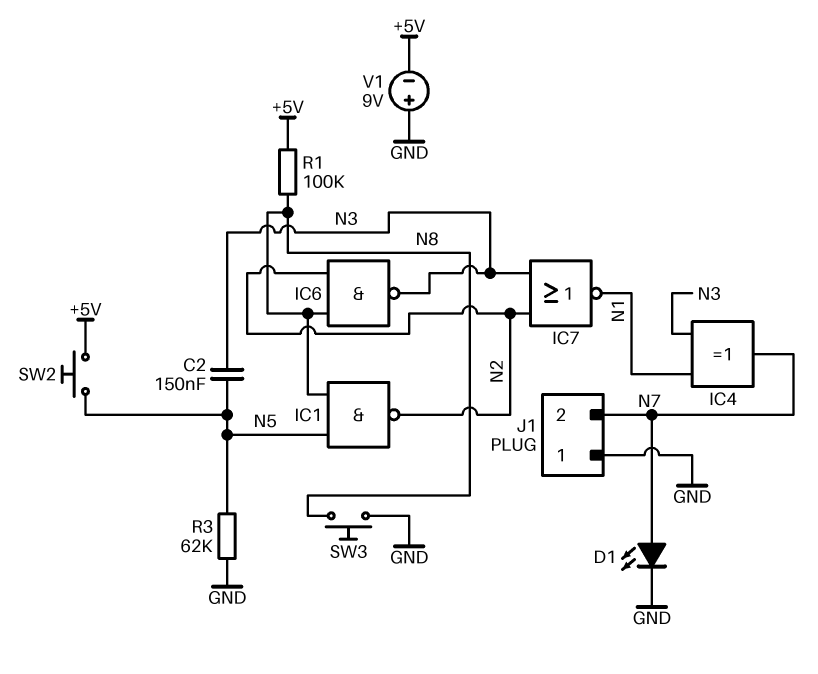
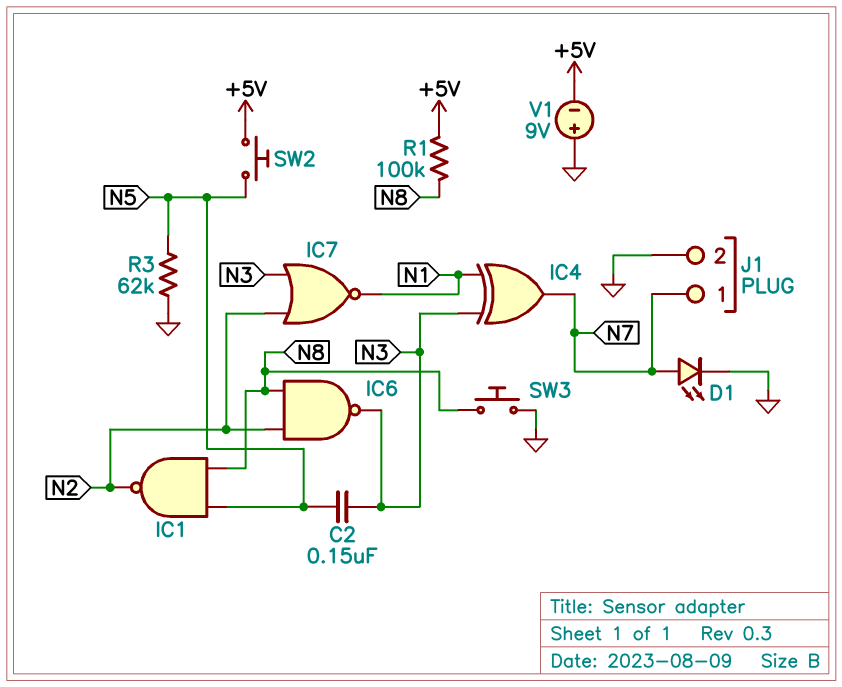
J1 pin 1: GND -> N7
J1 pin 2: N7 -> GND

